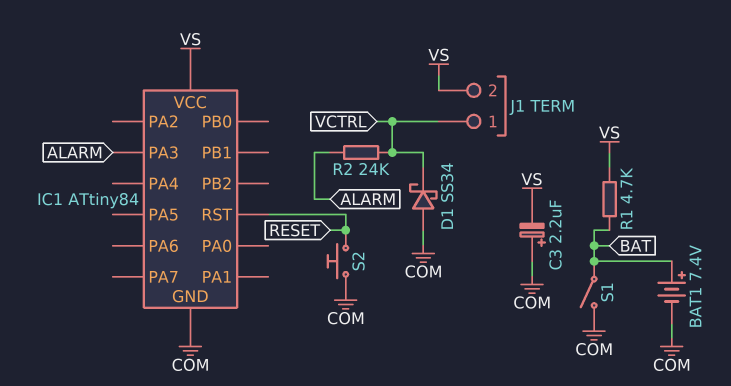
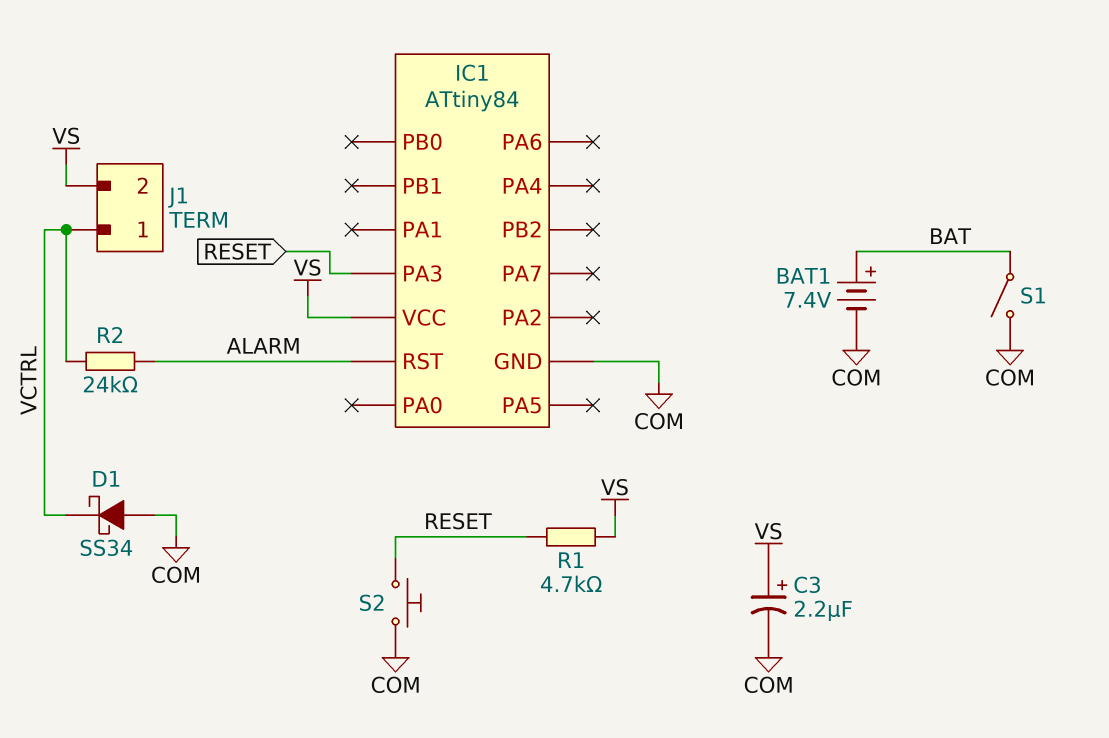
C3: 2.2uF (plus COM, minus VS) -> 2.2uF (plus VS, minus COM)
IC1 pin PA3: ALARM -> RESET
IC1 pin RST: RESET -> ALARM
R1: 4.7k (BAT, VS) -> 4.7k (RESET, VS)

